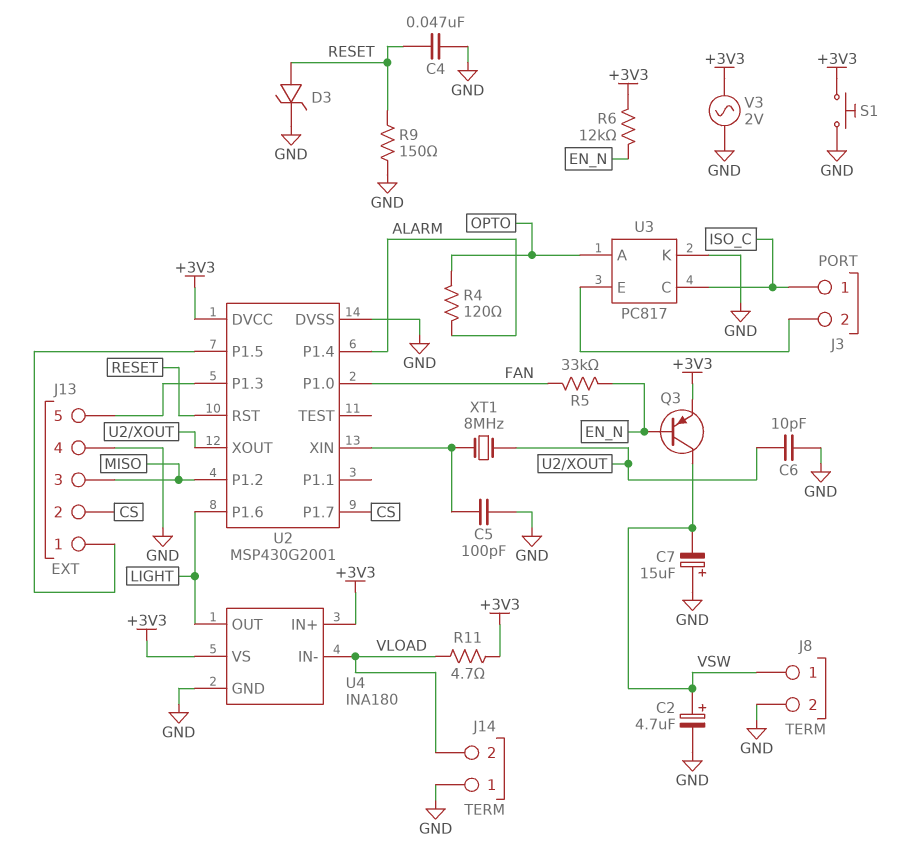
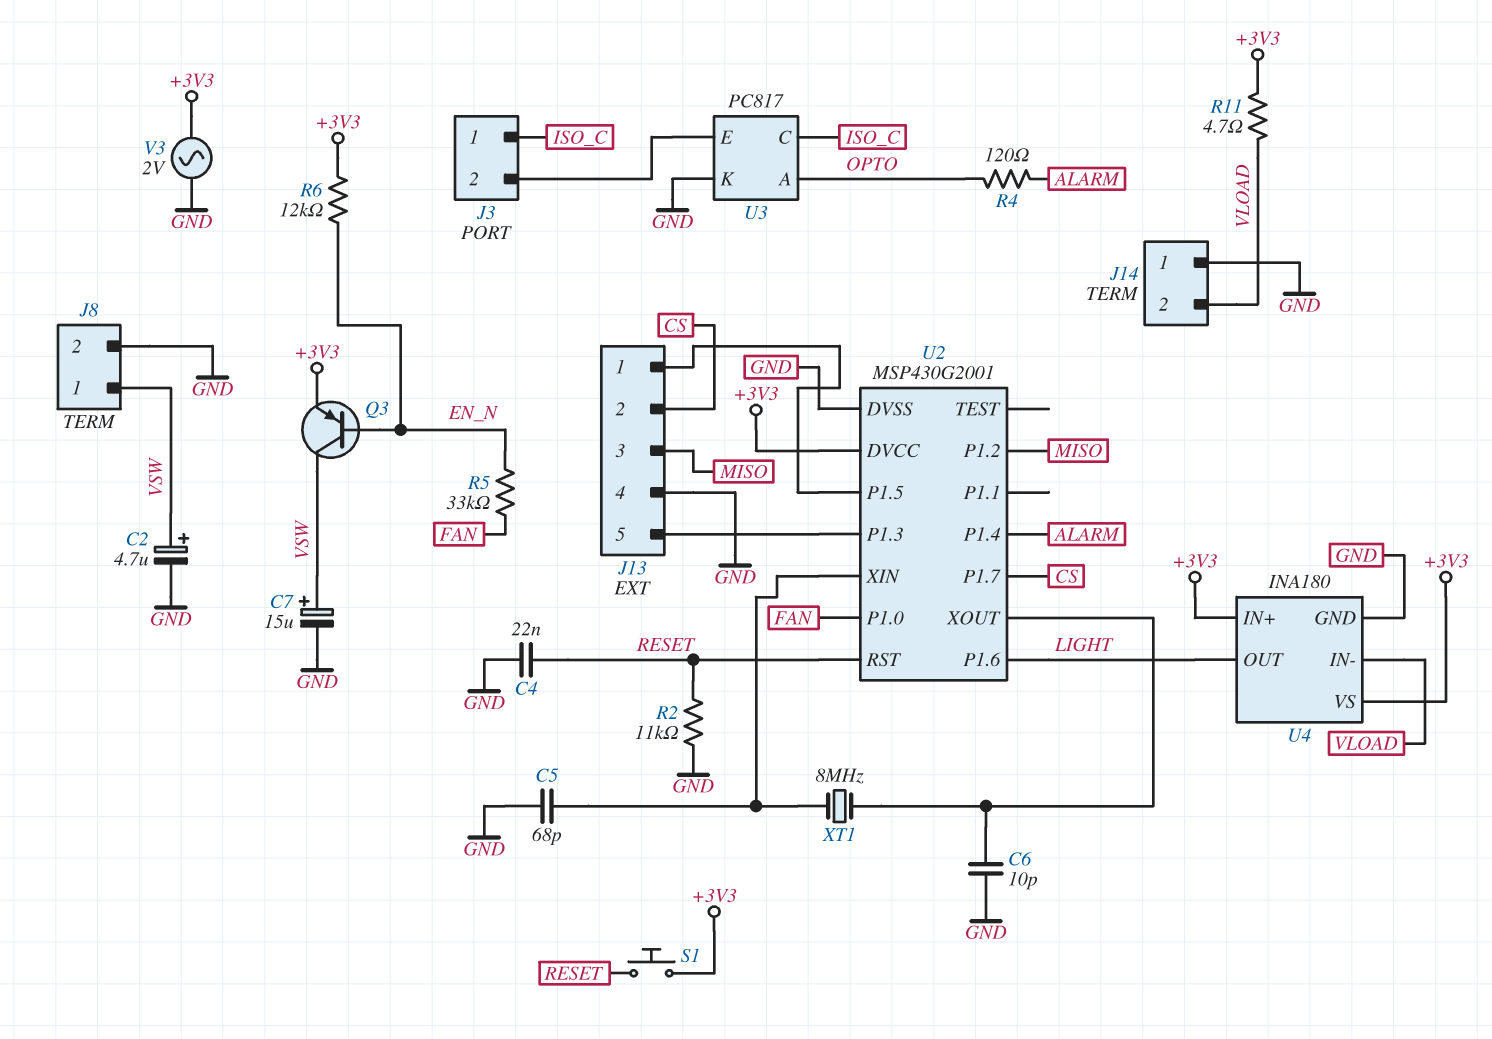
C4: 47nF (GND, RESET) -> 22nF (GND, RESET)
C5: 100pF (GND, U2/XIN) -> 68pF (GND, U2/XIN)
C7: 15uF (plus GND, minus VSW) -> 15uF (plus VSW, minus GND)
D3: zener (A RESET, K GND) -> none
R2: none -> 11k (GND, RESET)
R9: 150 (GND, RESET) -> none
S1: button (+3V3, GND) -> button (+3V3, RESET)

